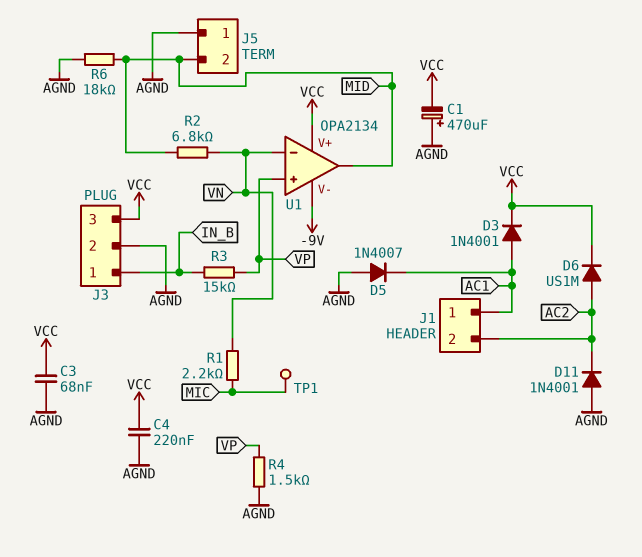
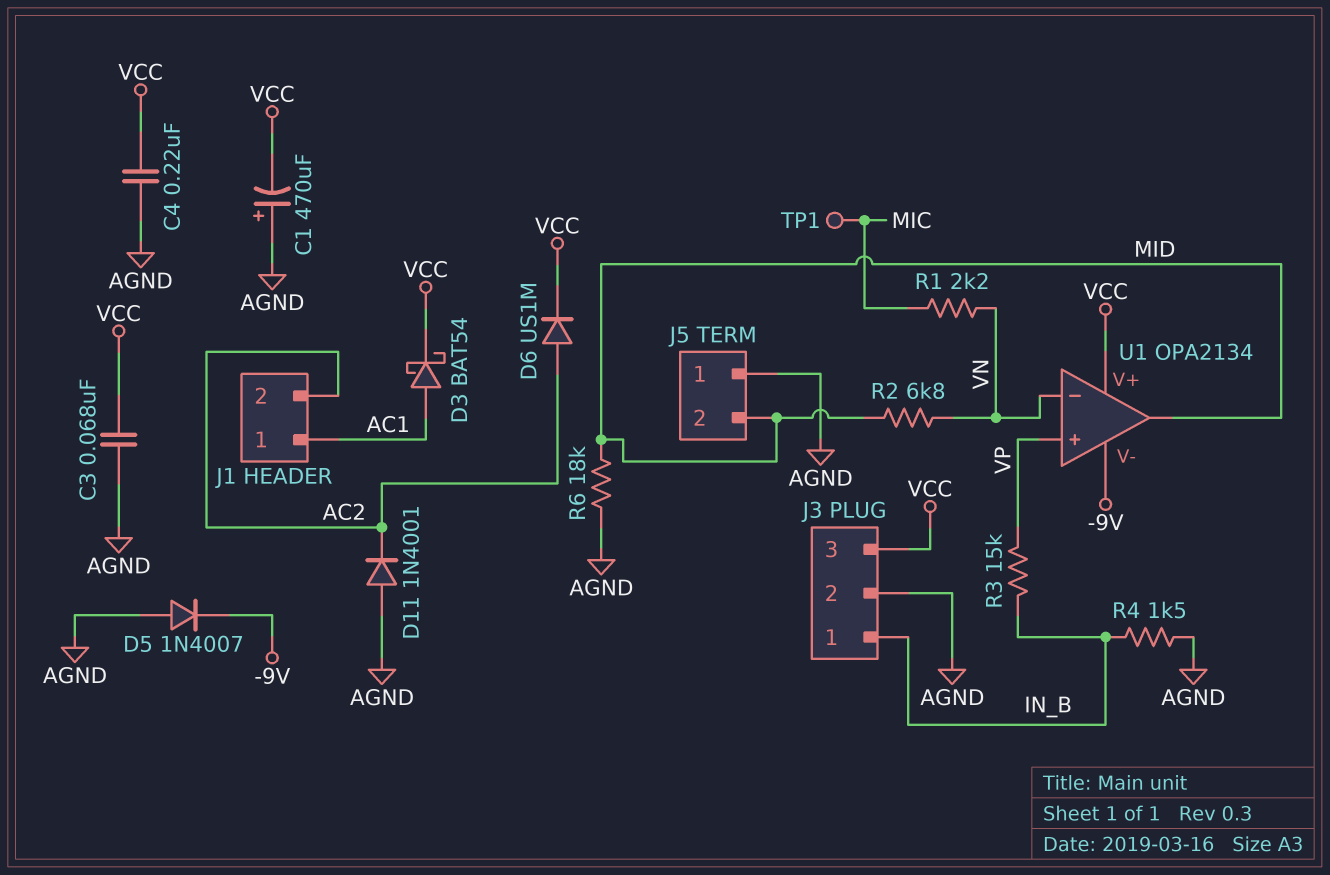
D3: diode 1N4001 (A AC1, K VCC) -> schottky BAT54 (A AC1, K VCC)
D5: diode 1N4007 (A AGND, K AC1) -> diode 1N4007 (A AGND, K -9V)
R4: 1.5k (AGND, VP) -> 1.5k (AGND, IN_B)

